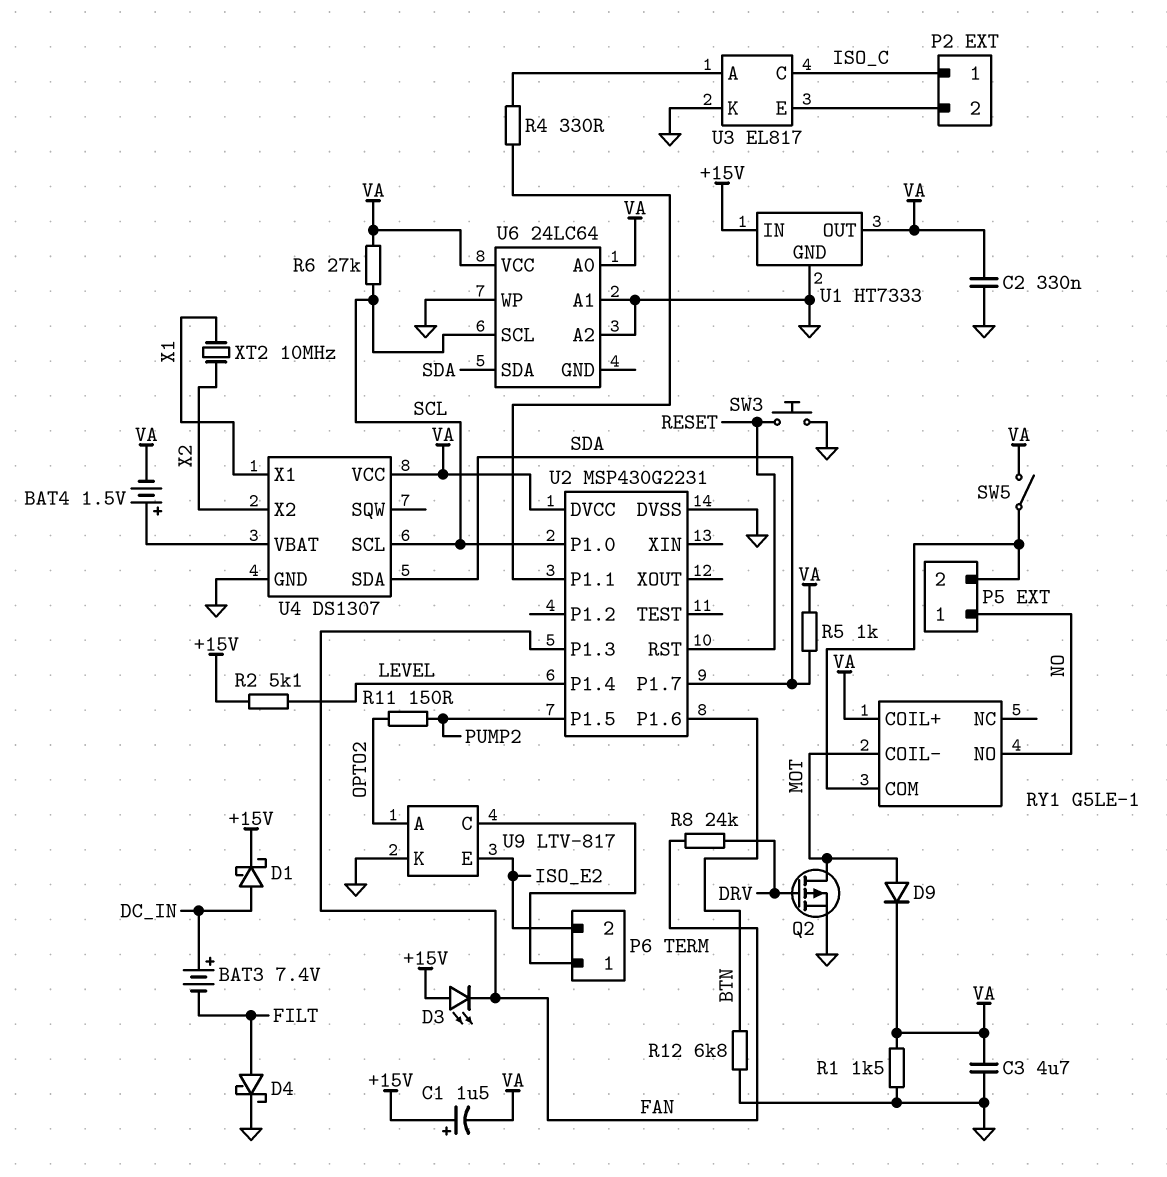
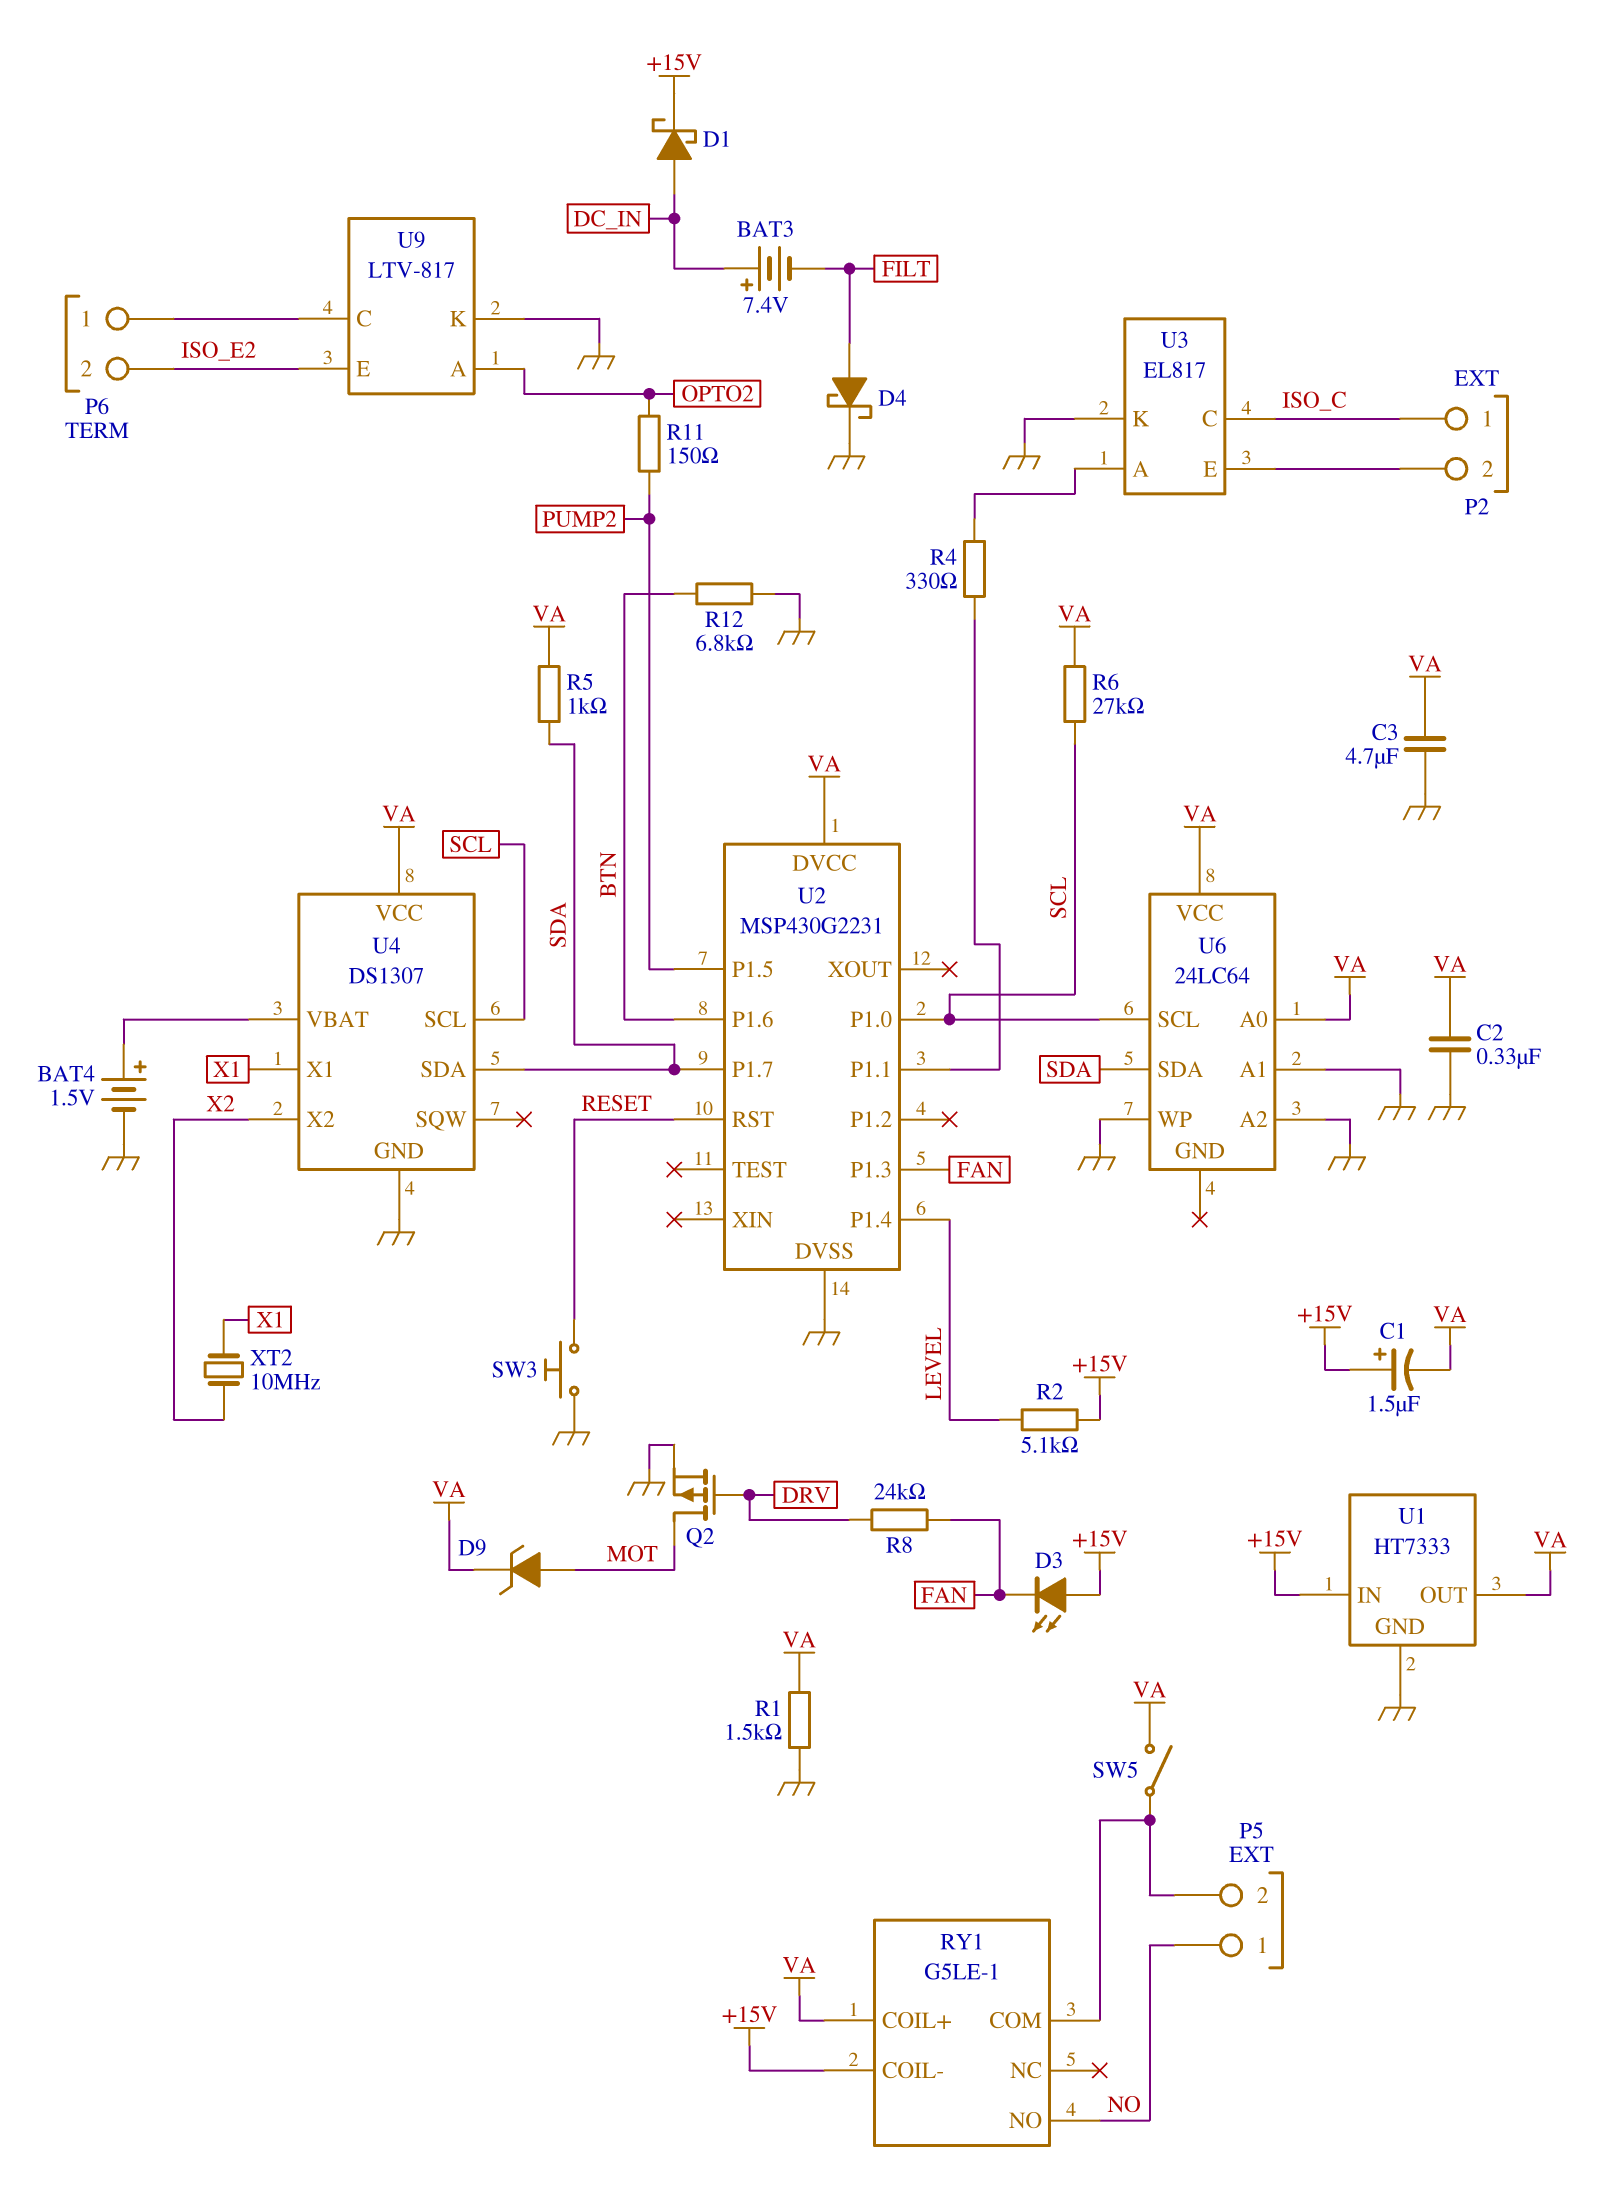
BAT4: 1.5V (plus U4/VBAT, minus VA) -> 1.5V (plus U4/VBAT, minus GND)
D9: diode (A MOT, K VA) -> zener (A MOT, K VA)
RY1 pin COIL-: MOT -> +15V

